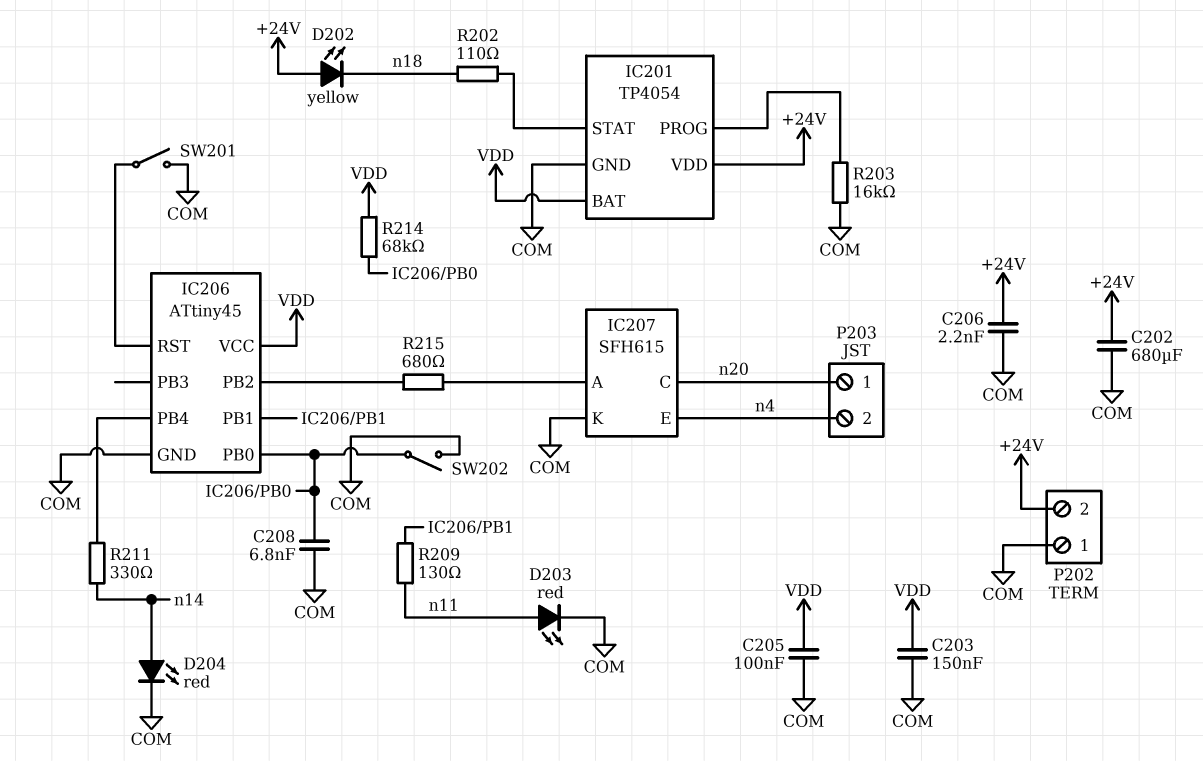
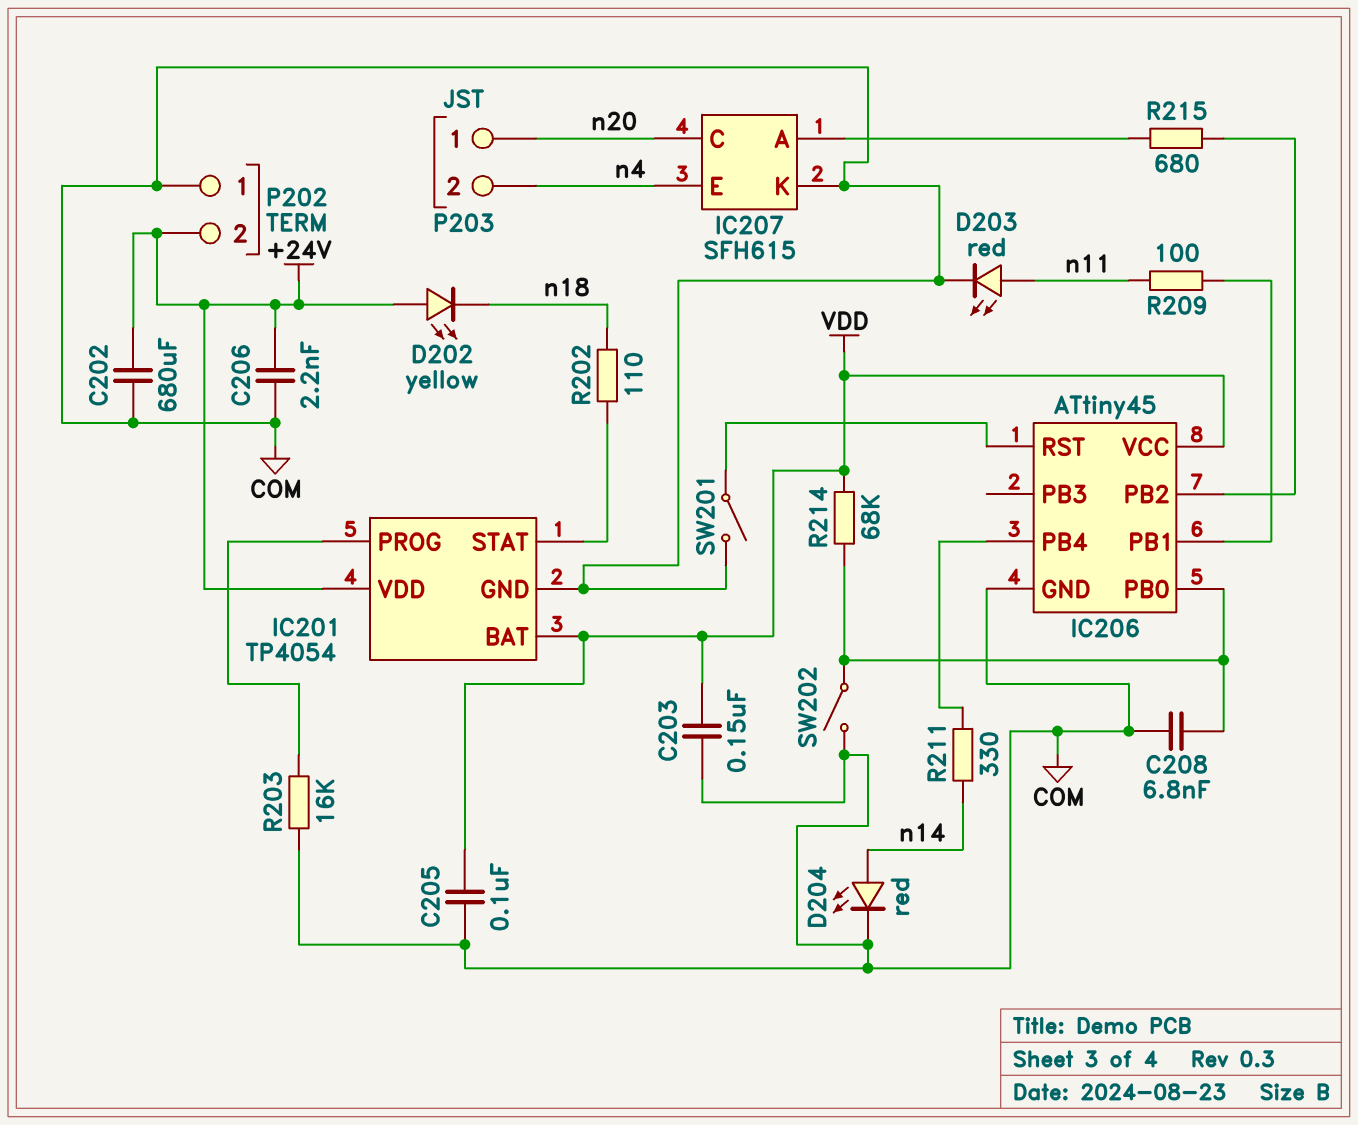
R209: 130 (IC206/PB1, n11) -> 100 (IC206/PB1, n11)

